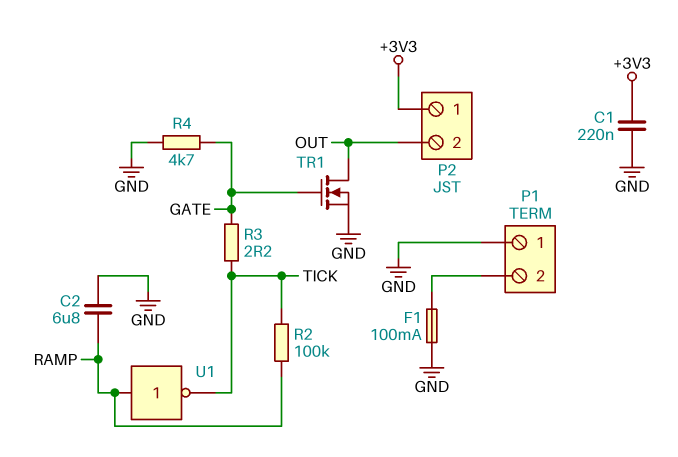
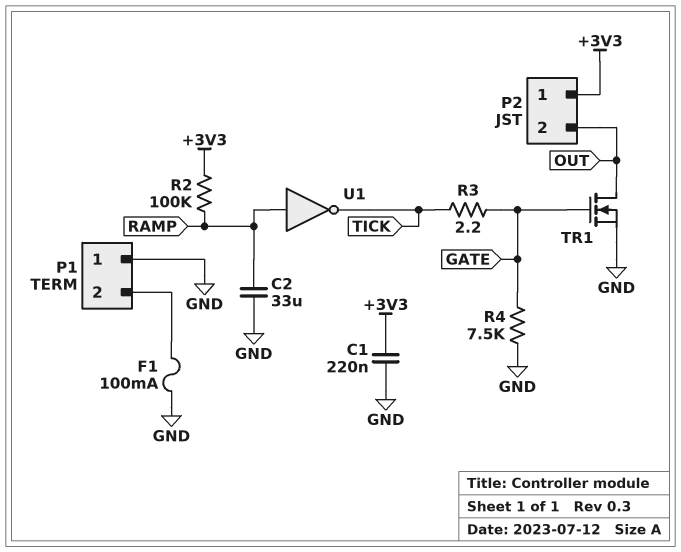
C2: 6.8uF (GND, RAMP) -> 33uF (GND, RAMP)
R2: 100k (RAMP, TICK) -> 100k (+3V3, RAMP)
R4: 4.7k (GATE, GND) -> 7.5k (GATE, GND)

